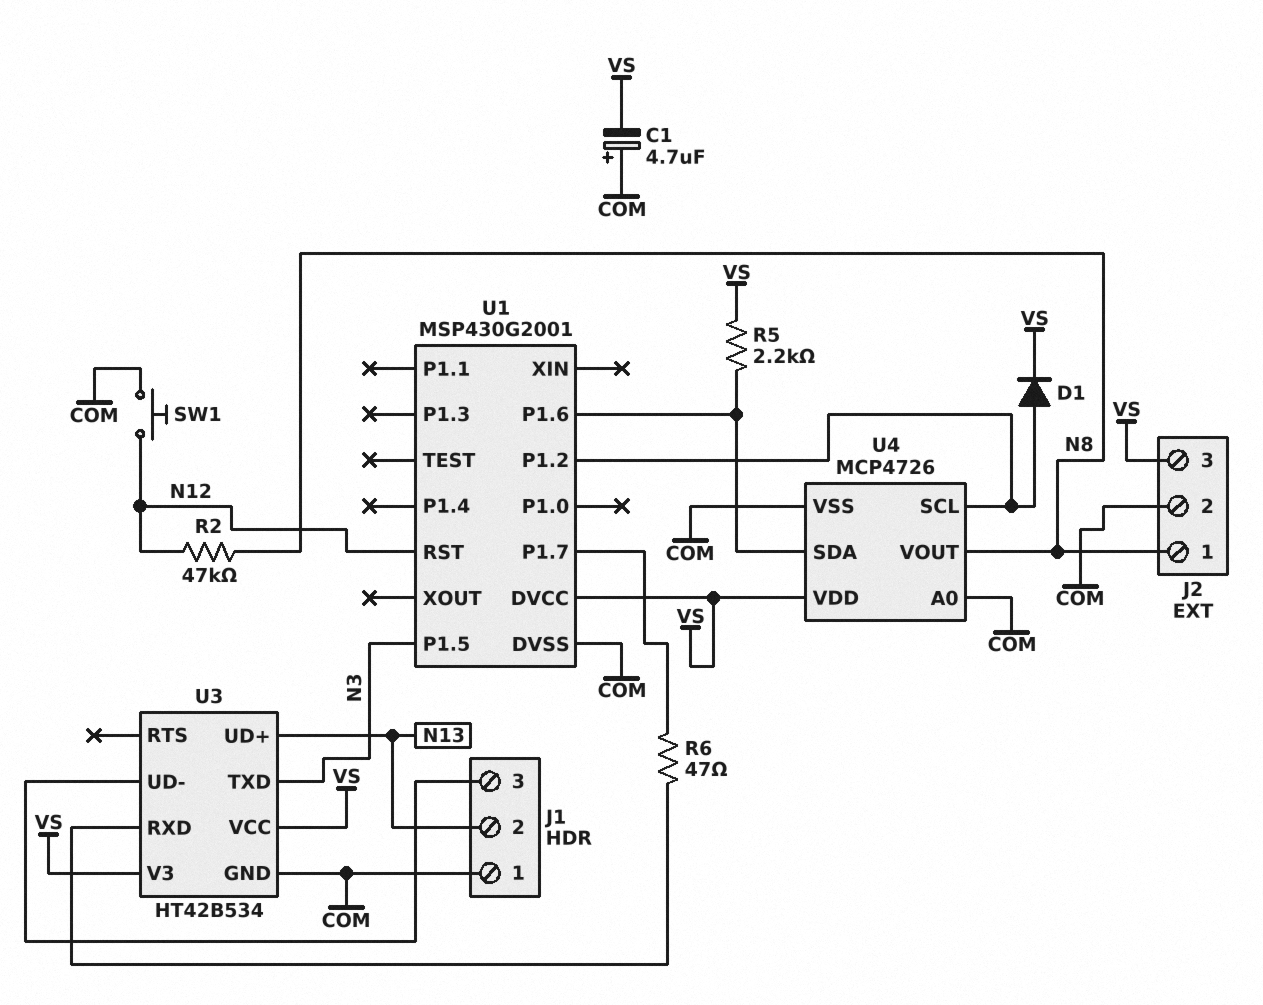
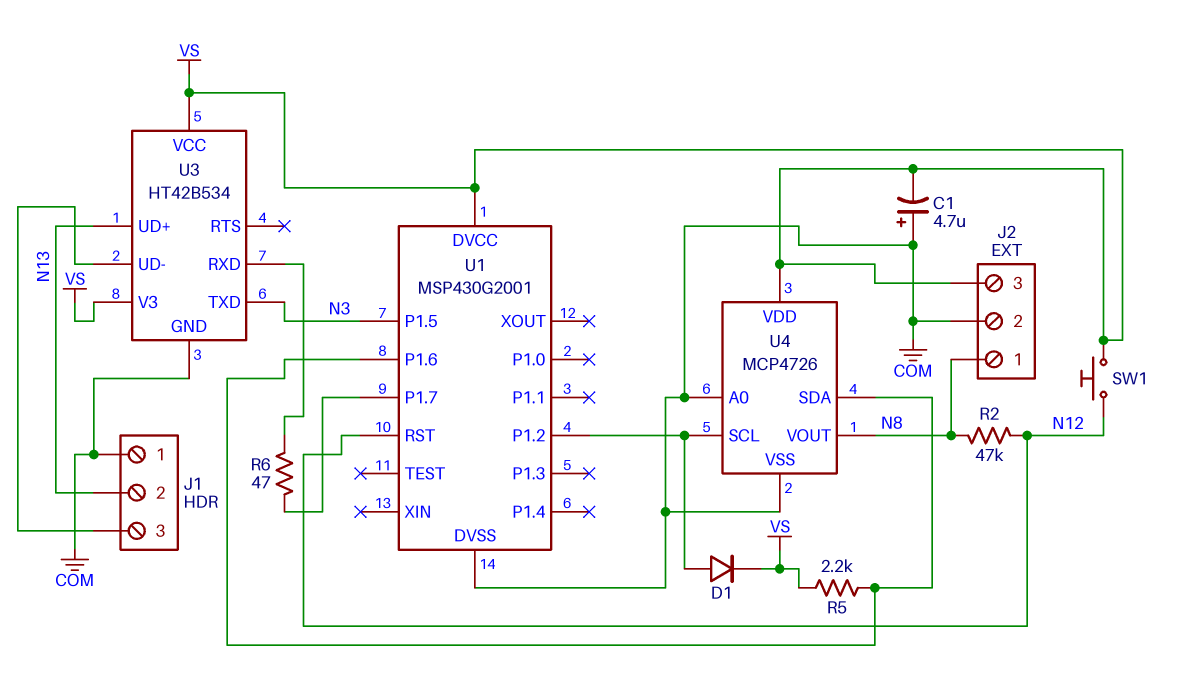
SW1: button (COM, N12) -> button (N12, VS)

